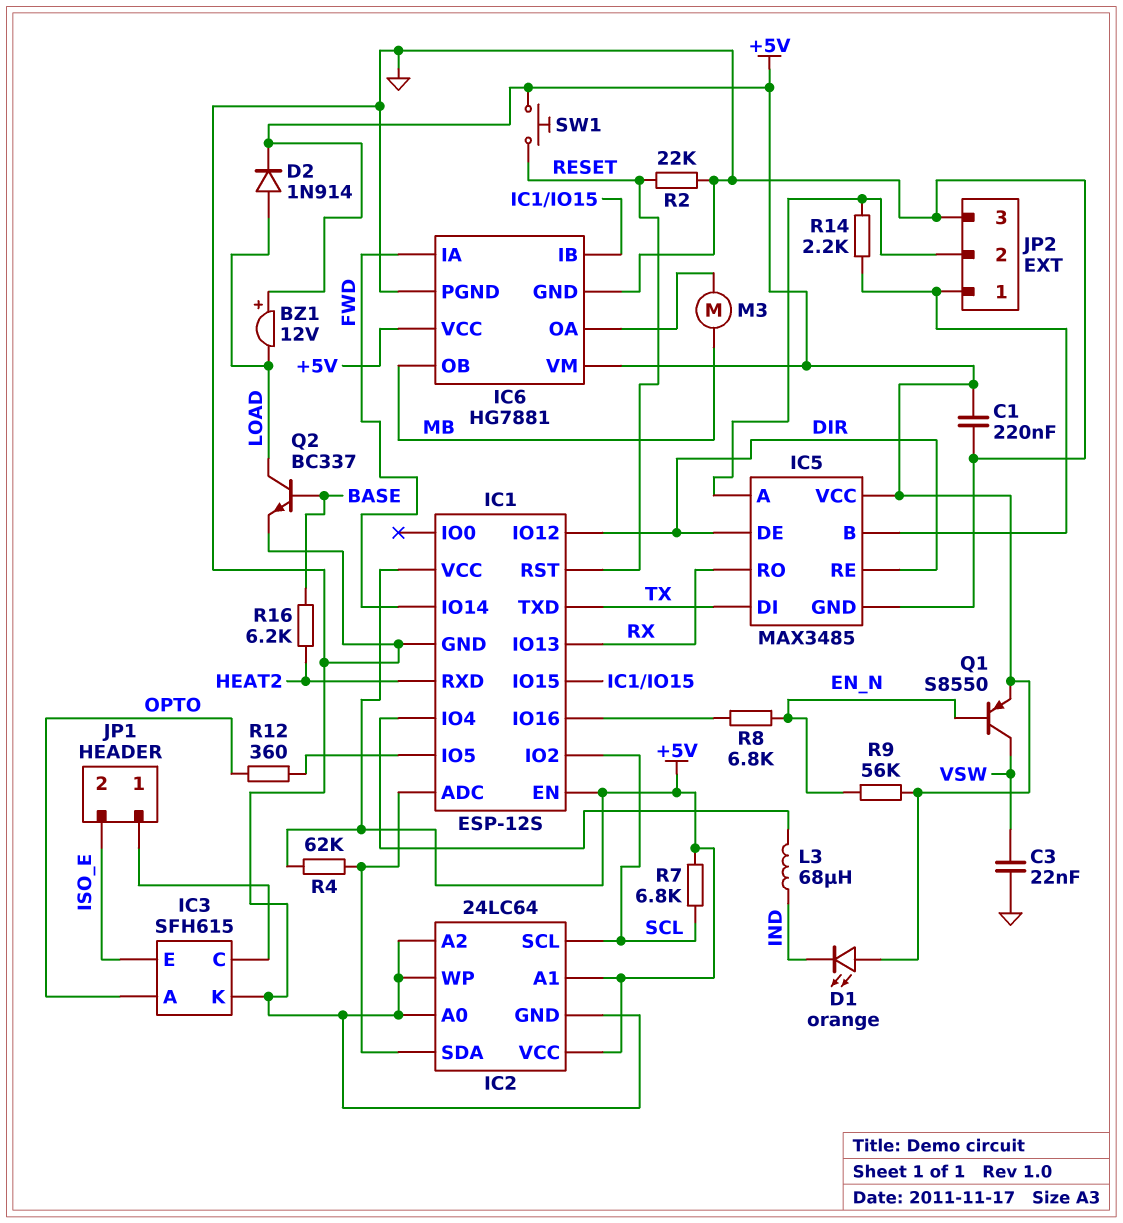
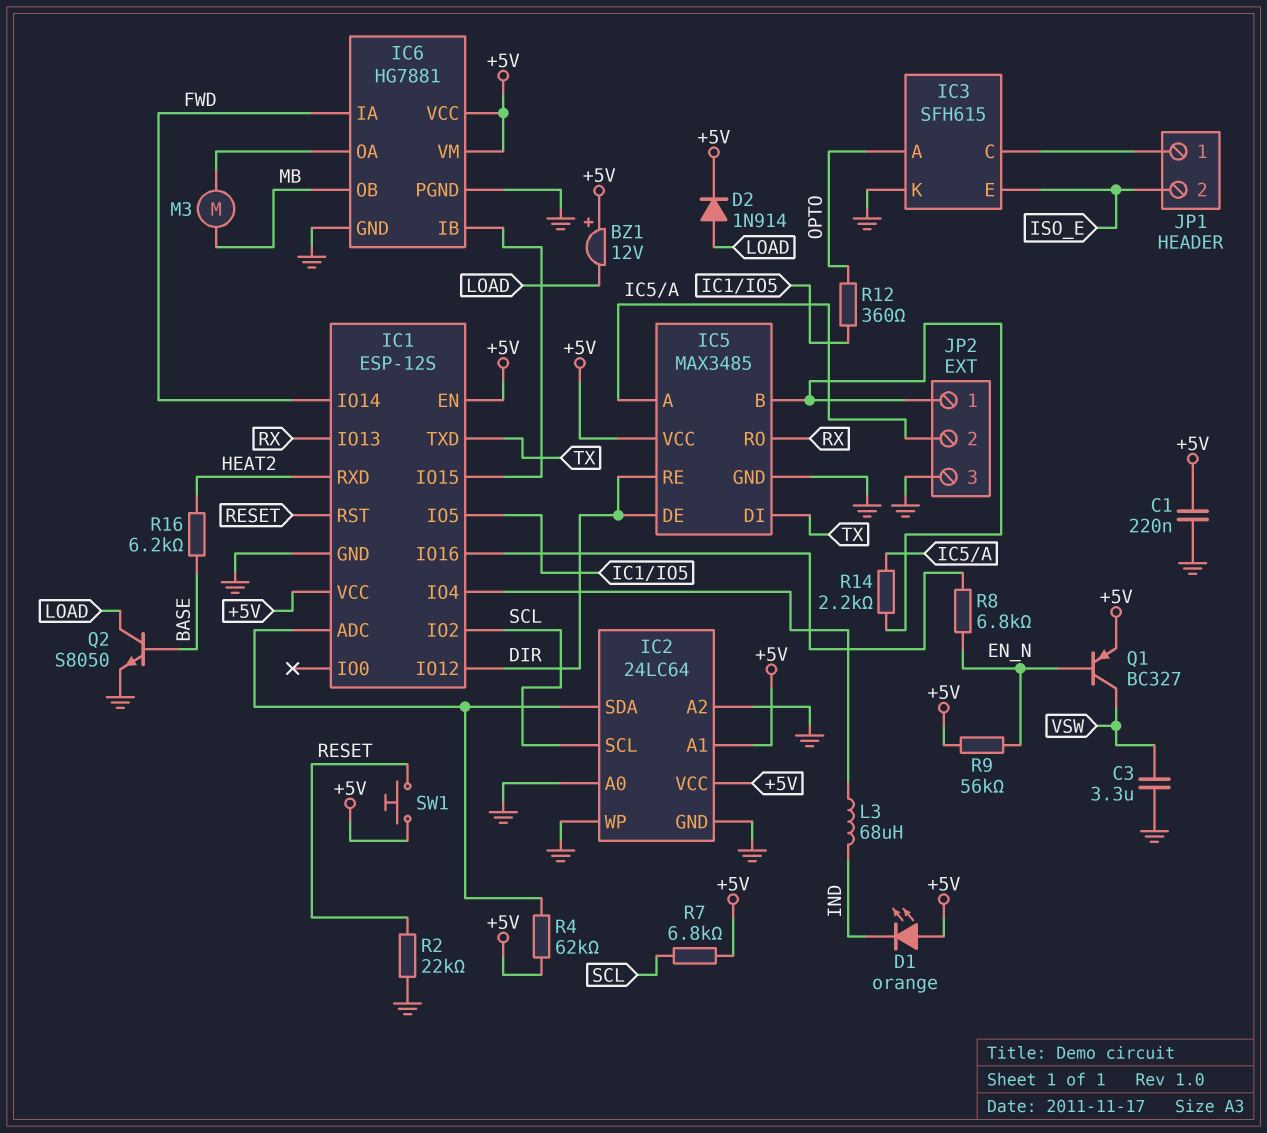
C3: 22nF (GND, VSW) -> 3.3uF (GND, VSW)
Q1: PNP S8550 (B EN_N, C VSW, E +5V) -> PNP BC327 (B EN_N, C VSW, E +5V)
Q2: NPN BC337 (B BASE, C LOAD, E GND) -> NPN S8050 (B BASE, C LOAD, E GND)

